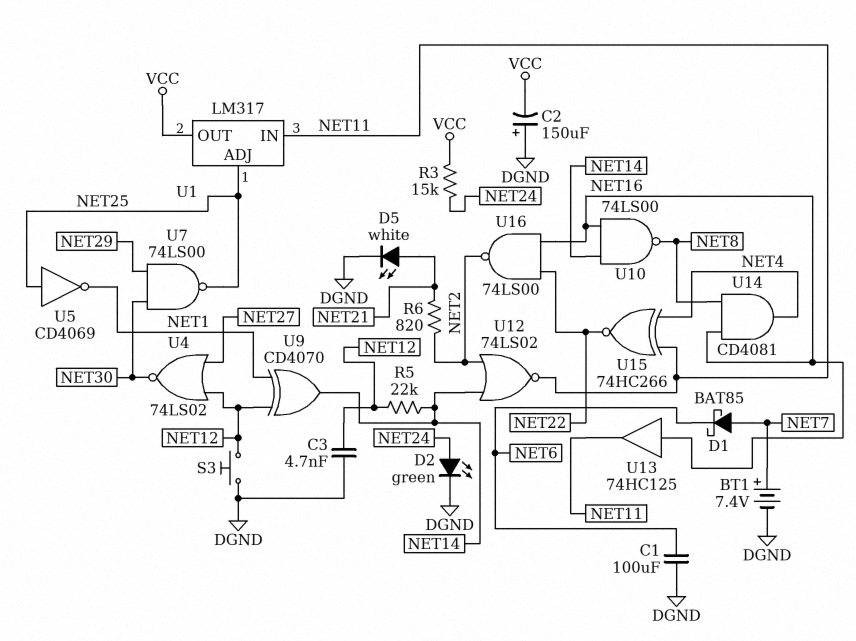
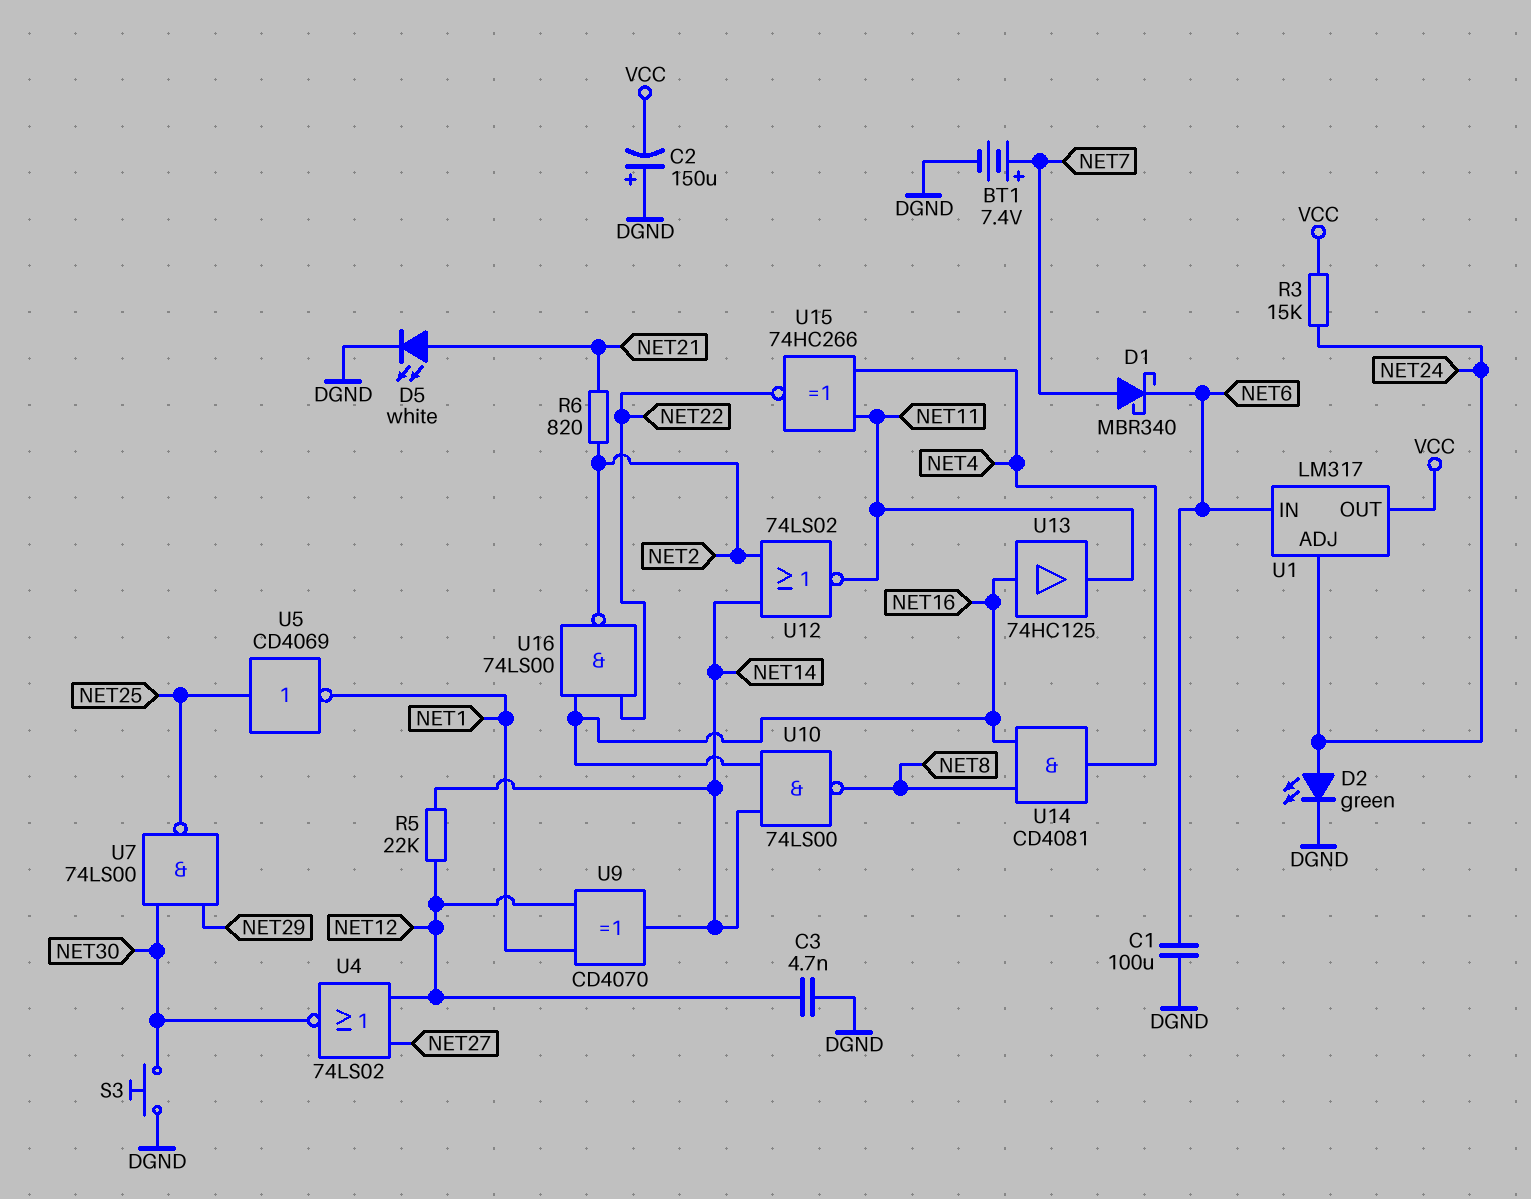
D1: schottky BAT85 (A NET7, K NET6) -> schottky MBR340 (A NET7, K NET6)
S3: button (DGND, NET12) -> button (DGND, NET30)
U1 pin ADJ: NET25 -> NET24
U1 pin IN: NET11 -> NET6

